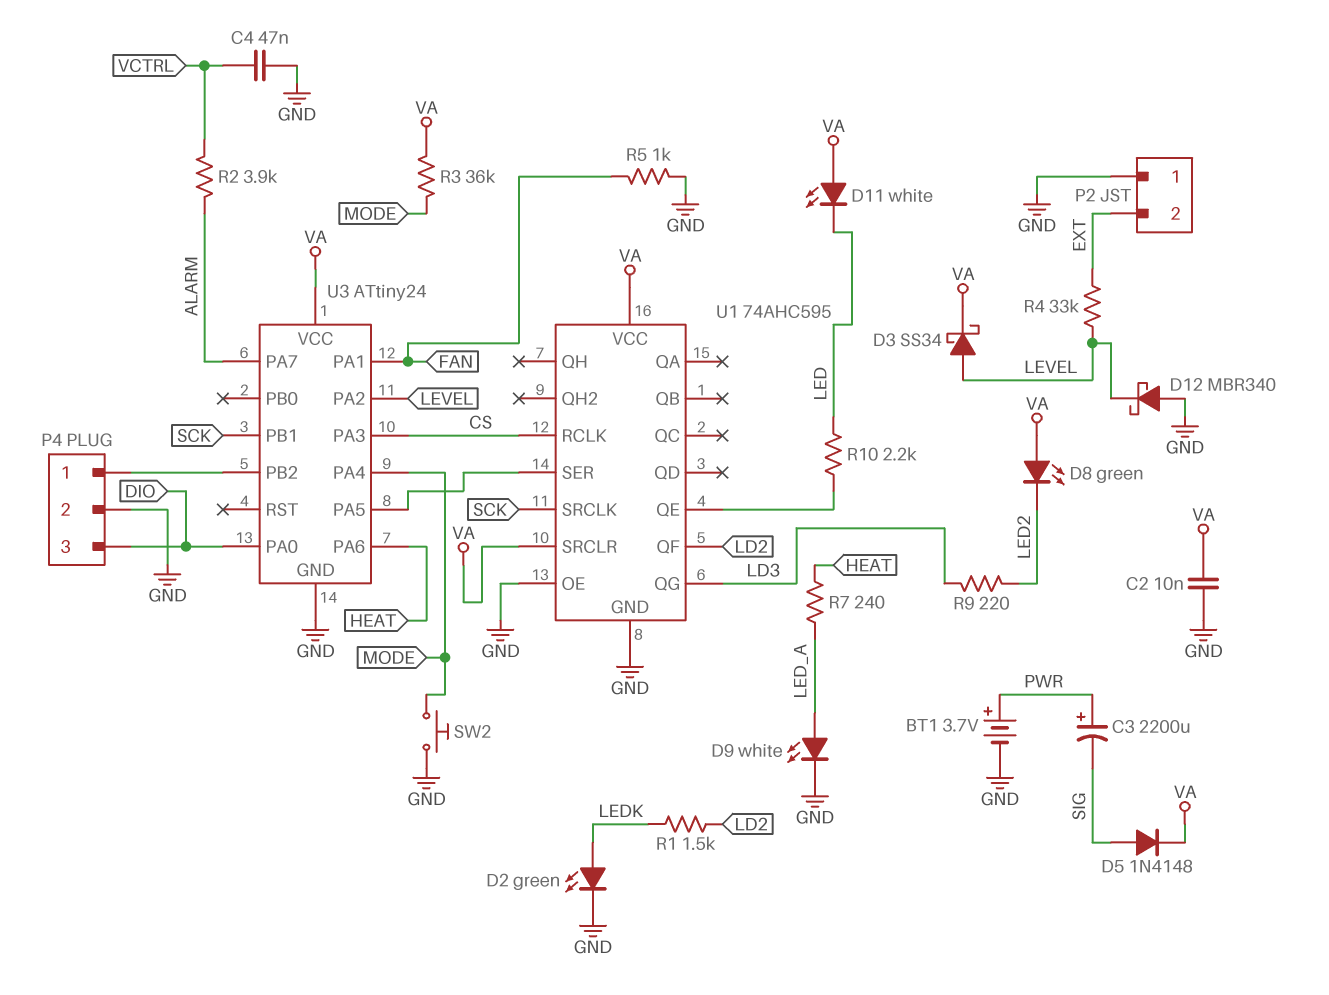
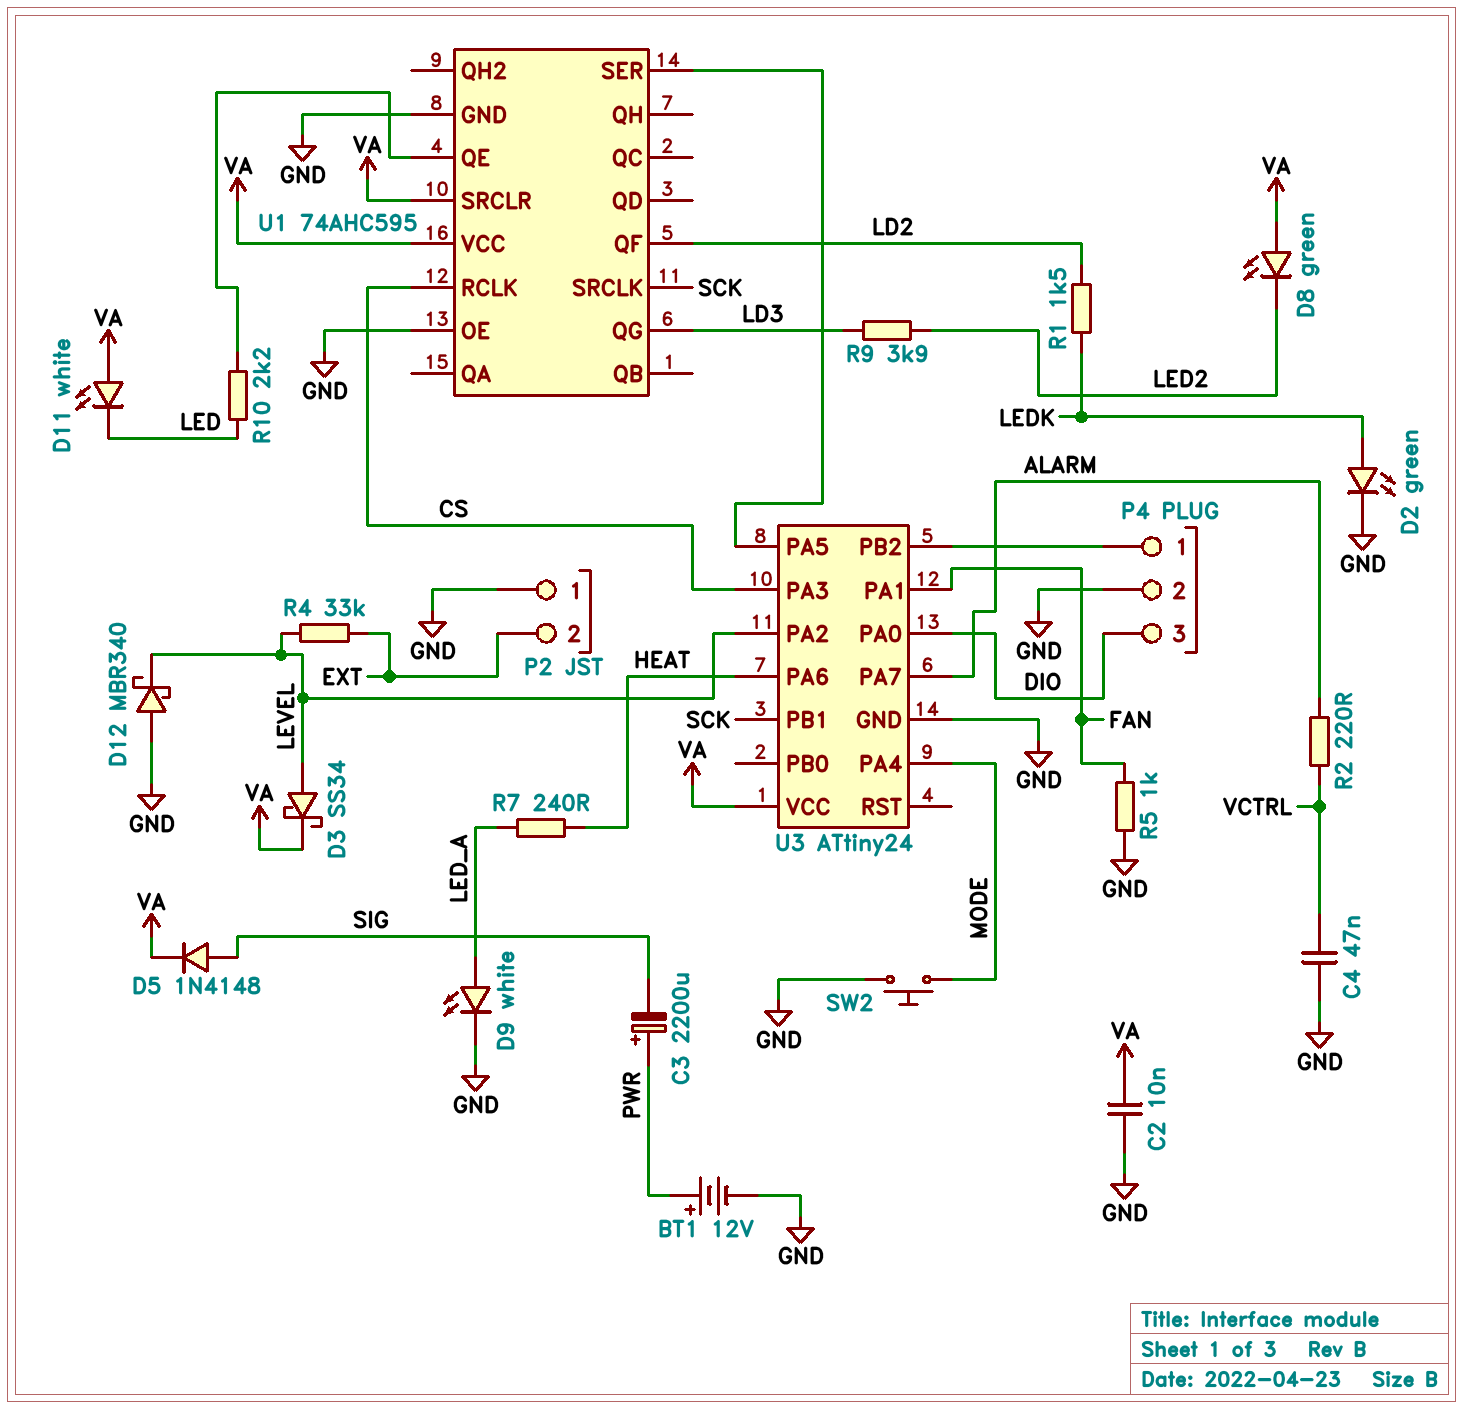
BT1: 3.7V (plus PWR, minus GND) -> 12V (plus PWR, minus GND)
R2: 3.9k (ALARM, VCTRL) -> 220 (ALARM, VCTRL)
R3: 36k (MODE, VA) -> none
R9: 220 (LD3, LED2) -> 3.9k (LD3, LED2)

